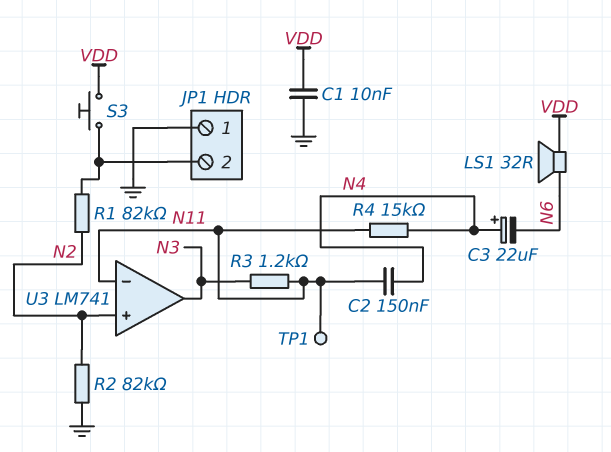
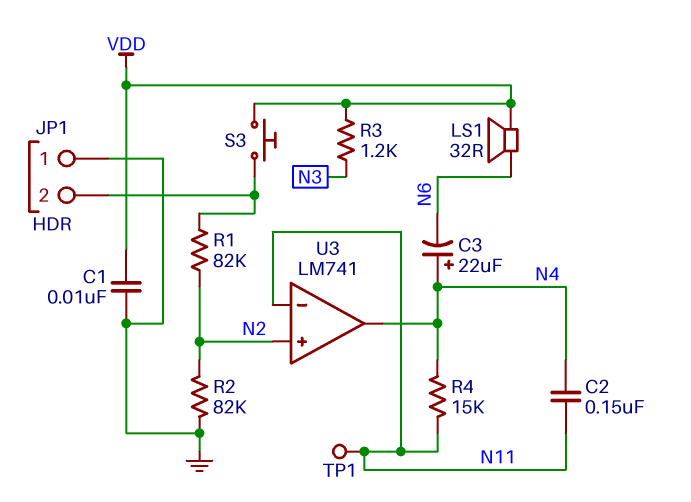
R3: 1.2k (N3, N11) -> 1.2k (N3, VDD)
U3 pin out: N3 -> N4

